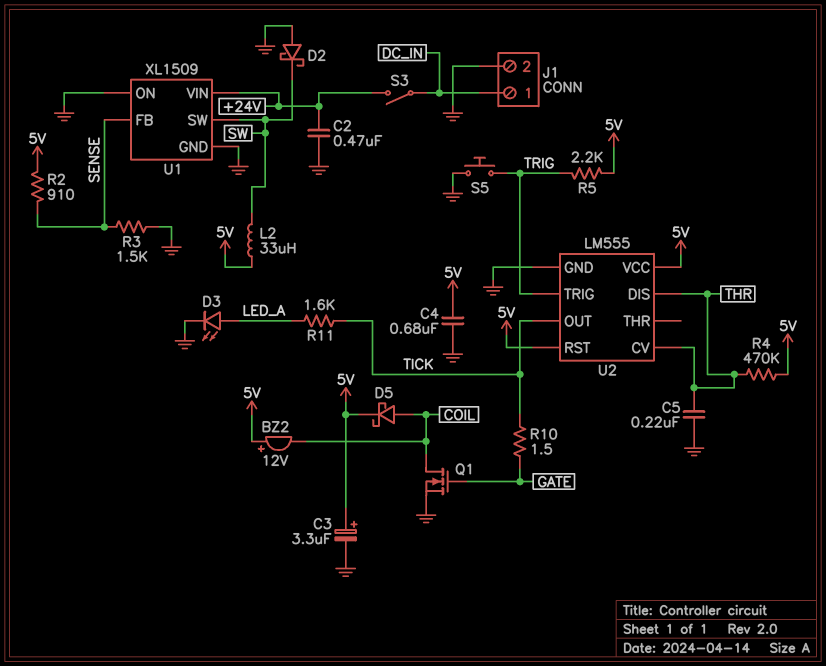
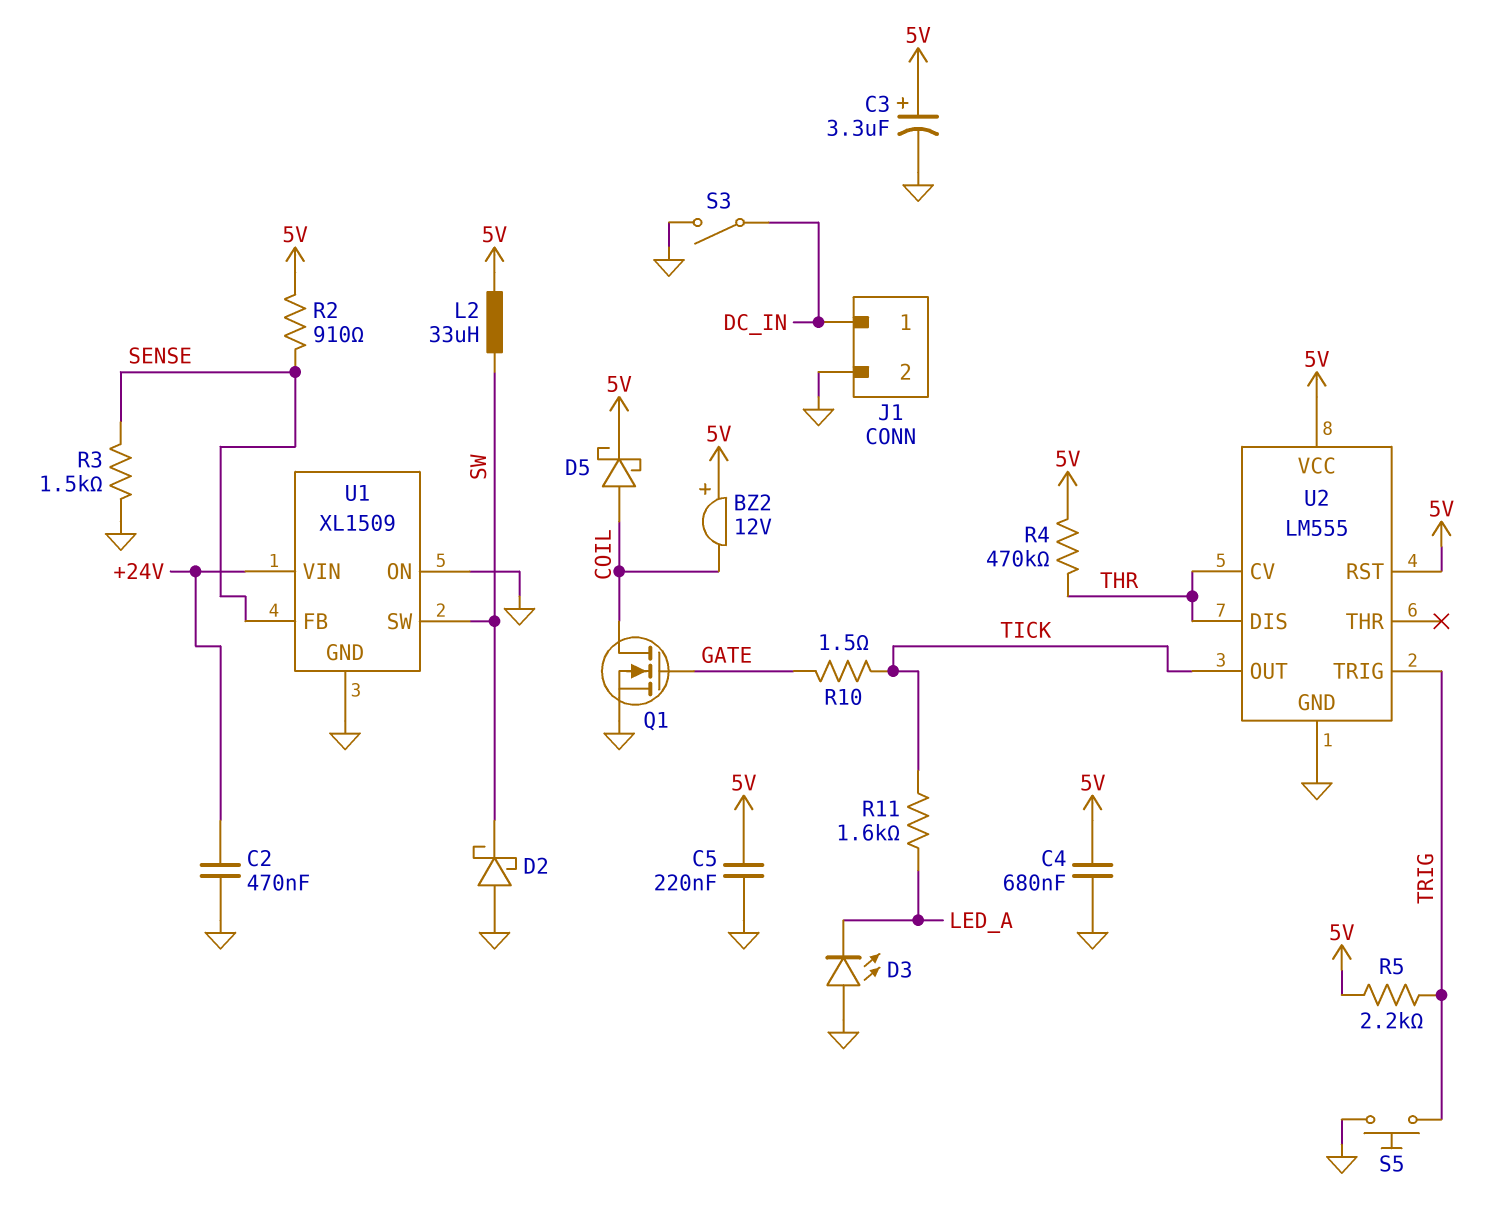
C5: 220nF (GND, THR) -> 220nF (5V, GND)
D3: LED (A LED_A, K GND) -> LED (A GND, K LED_A)
S3: switch (+24V, DC_IN) -> switch (DC_IN, GND)

